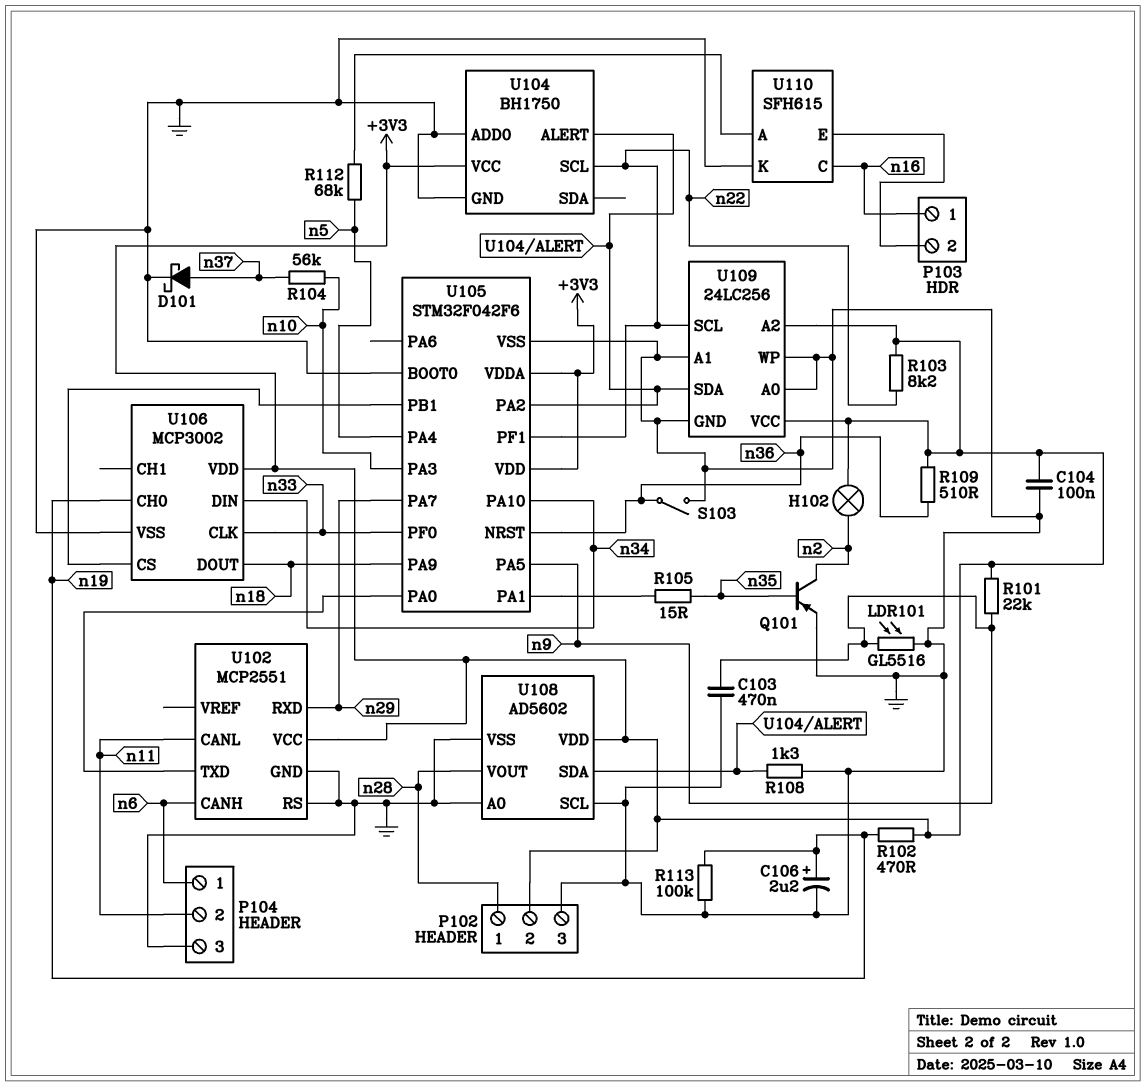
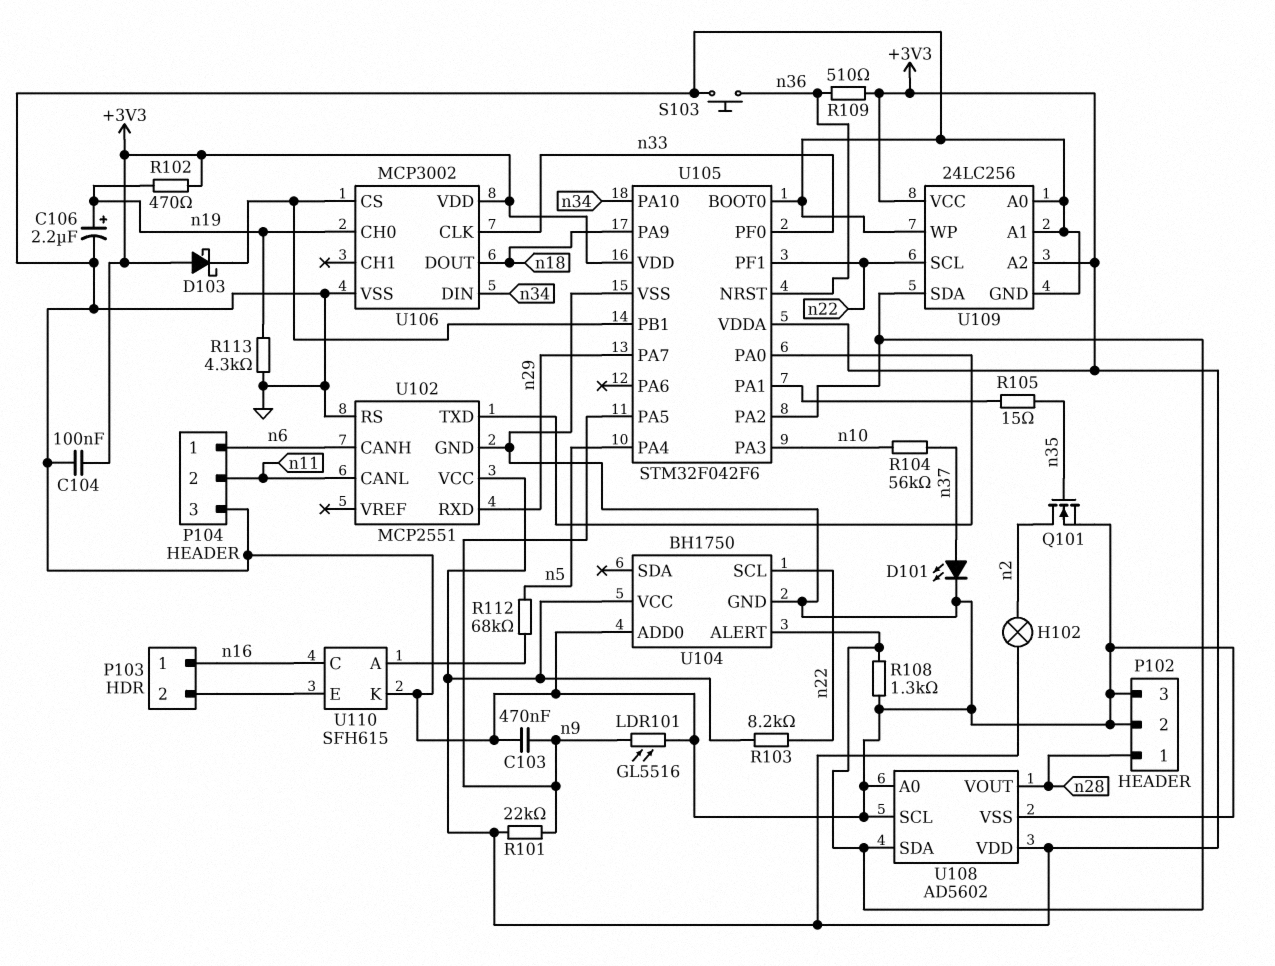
D101: schottky (A n37, K GND) -> LED (A n37, K GND)
D103: none -> schottky (A +3V3, K U105/PB1)
P102 pin 2: +3V3 -> GND
Q101: PNP (B n35, C n2, E GND) -> NMOS (G n35, D n2, S GND)
R113: 100k (GND, n19) -> 4.3k (GND, n19)
S103: switch (GND, n36) -> button (GND, n36)

